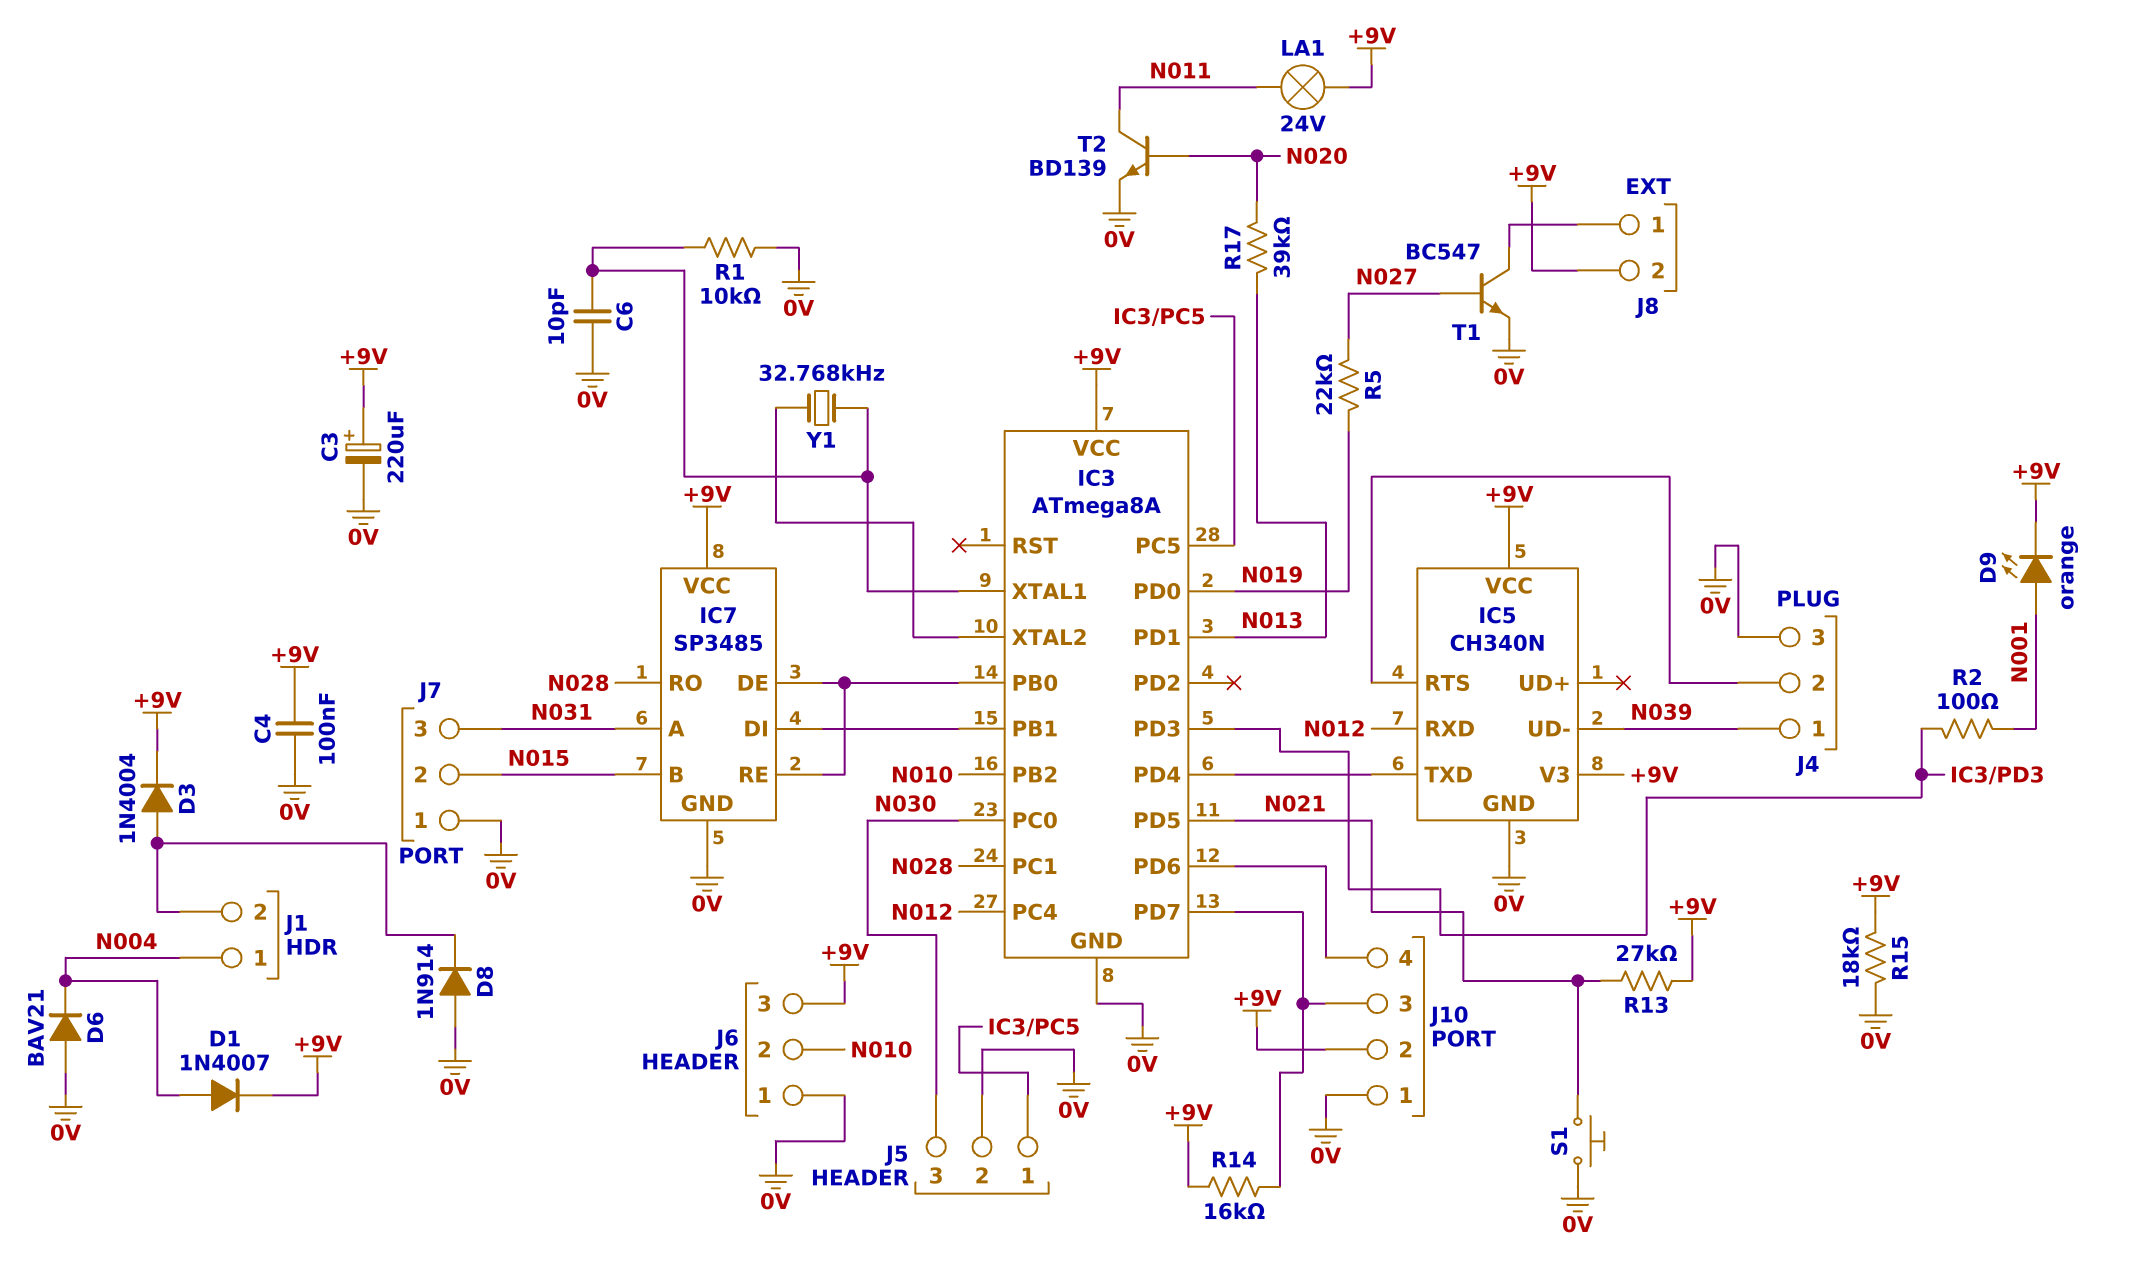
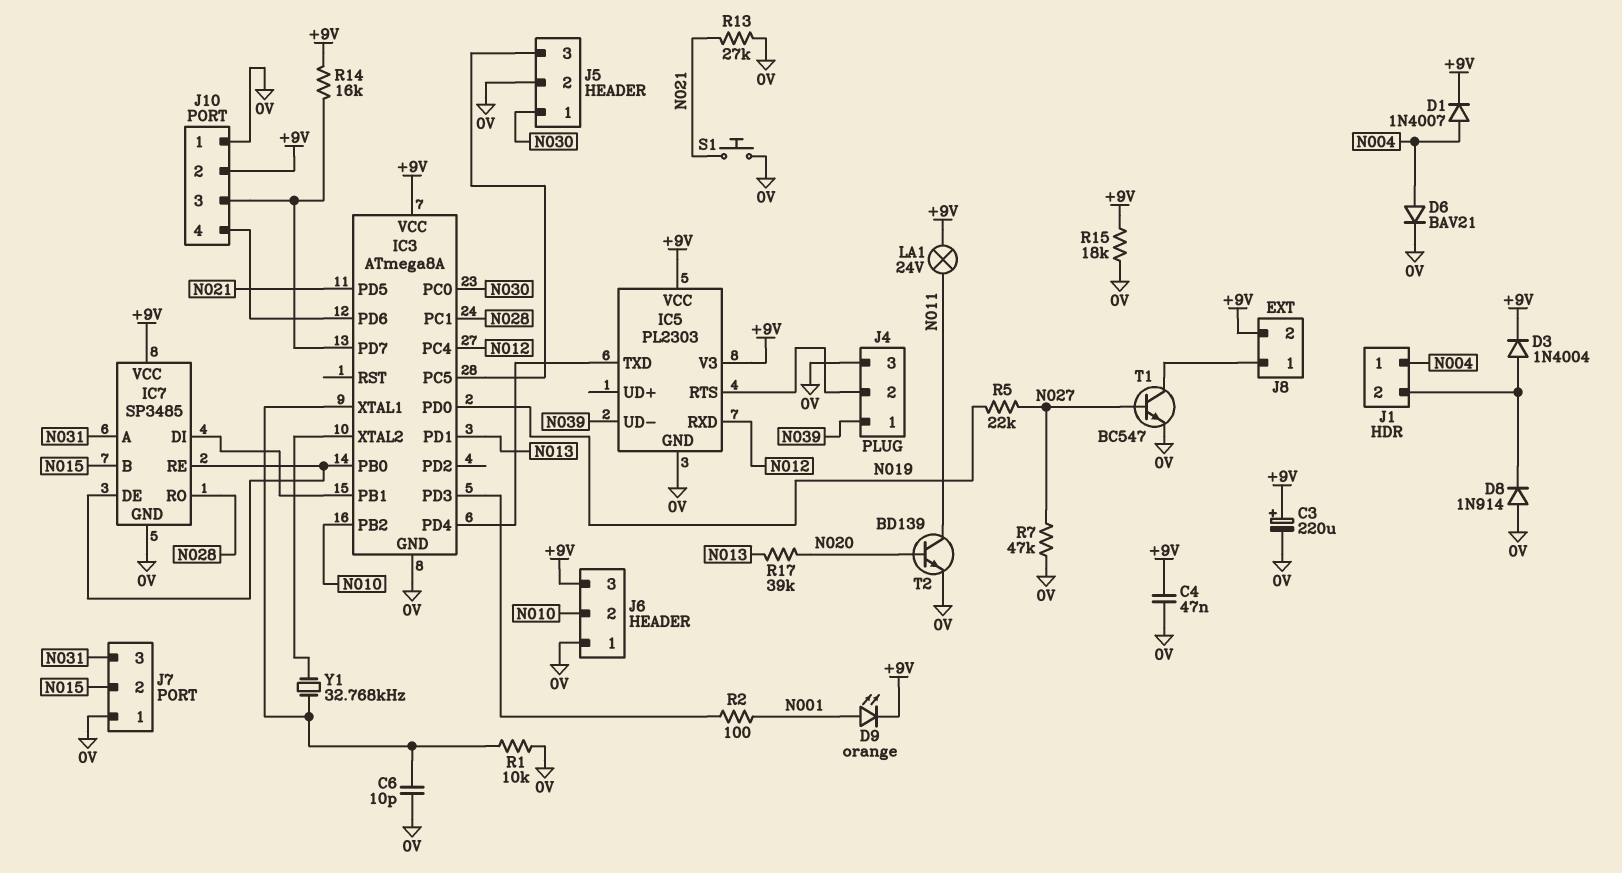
C4: 100nF (+9V, 0V) -> 47nF (+9V, 0V)
D6: diode BAV21 (A 0V, K N004) -> diode BAV21 (A N004, K 0V)
IC5: CH340N -> PL2303
J5 pin 1: IC3/PC5 -> N030
J5 pin 3: N030 -> IC3/PC5
R7: none -> 47k (0V, N027)
R13: 27k (+9V, N021) -> 27k (0V, N021)

